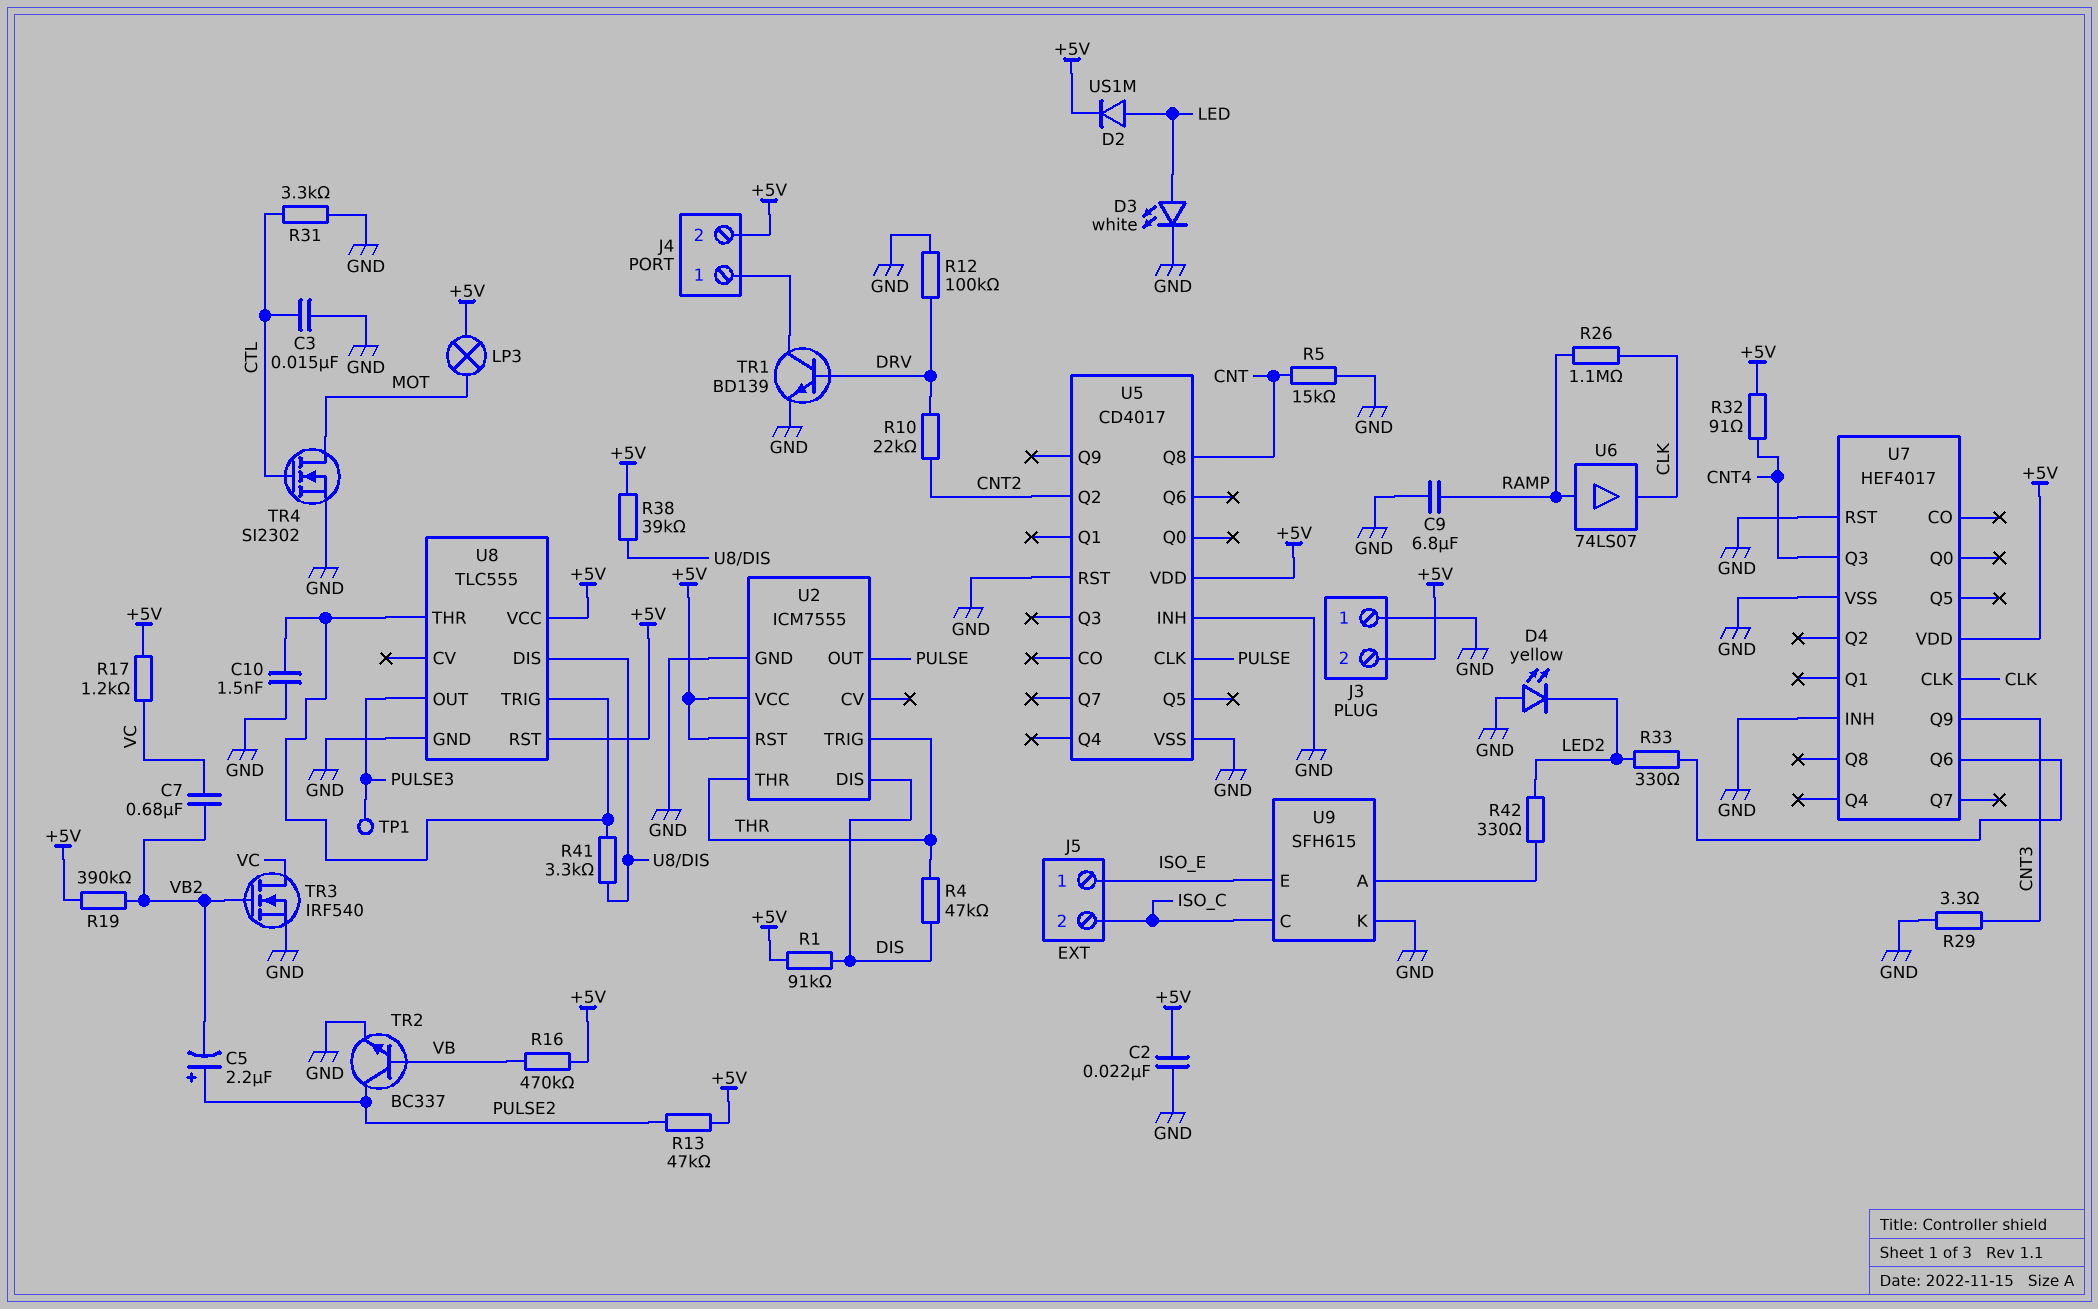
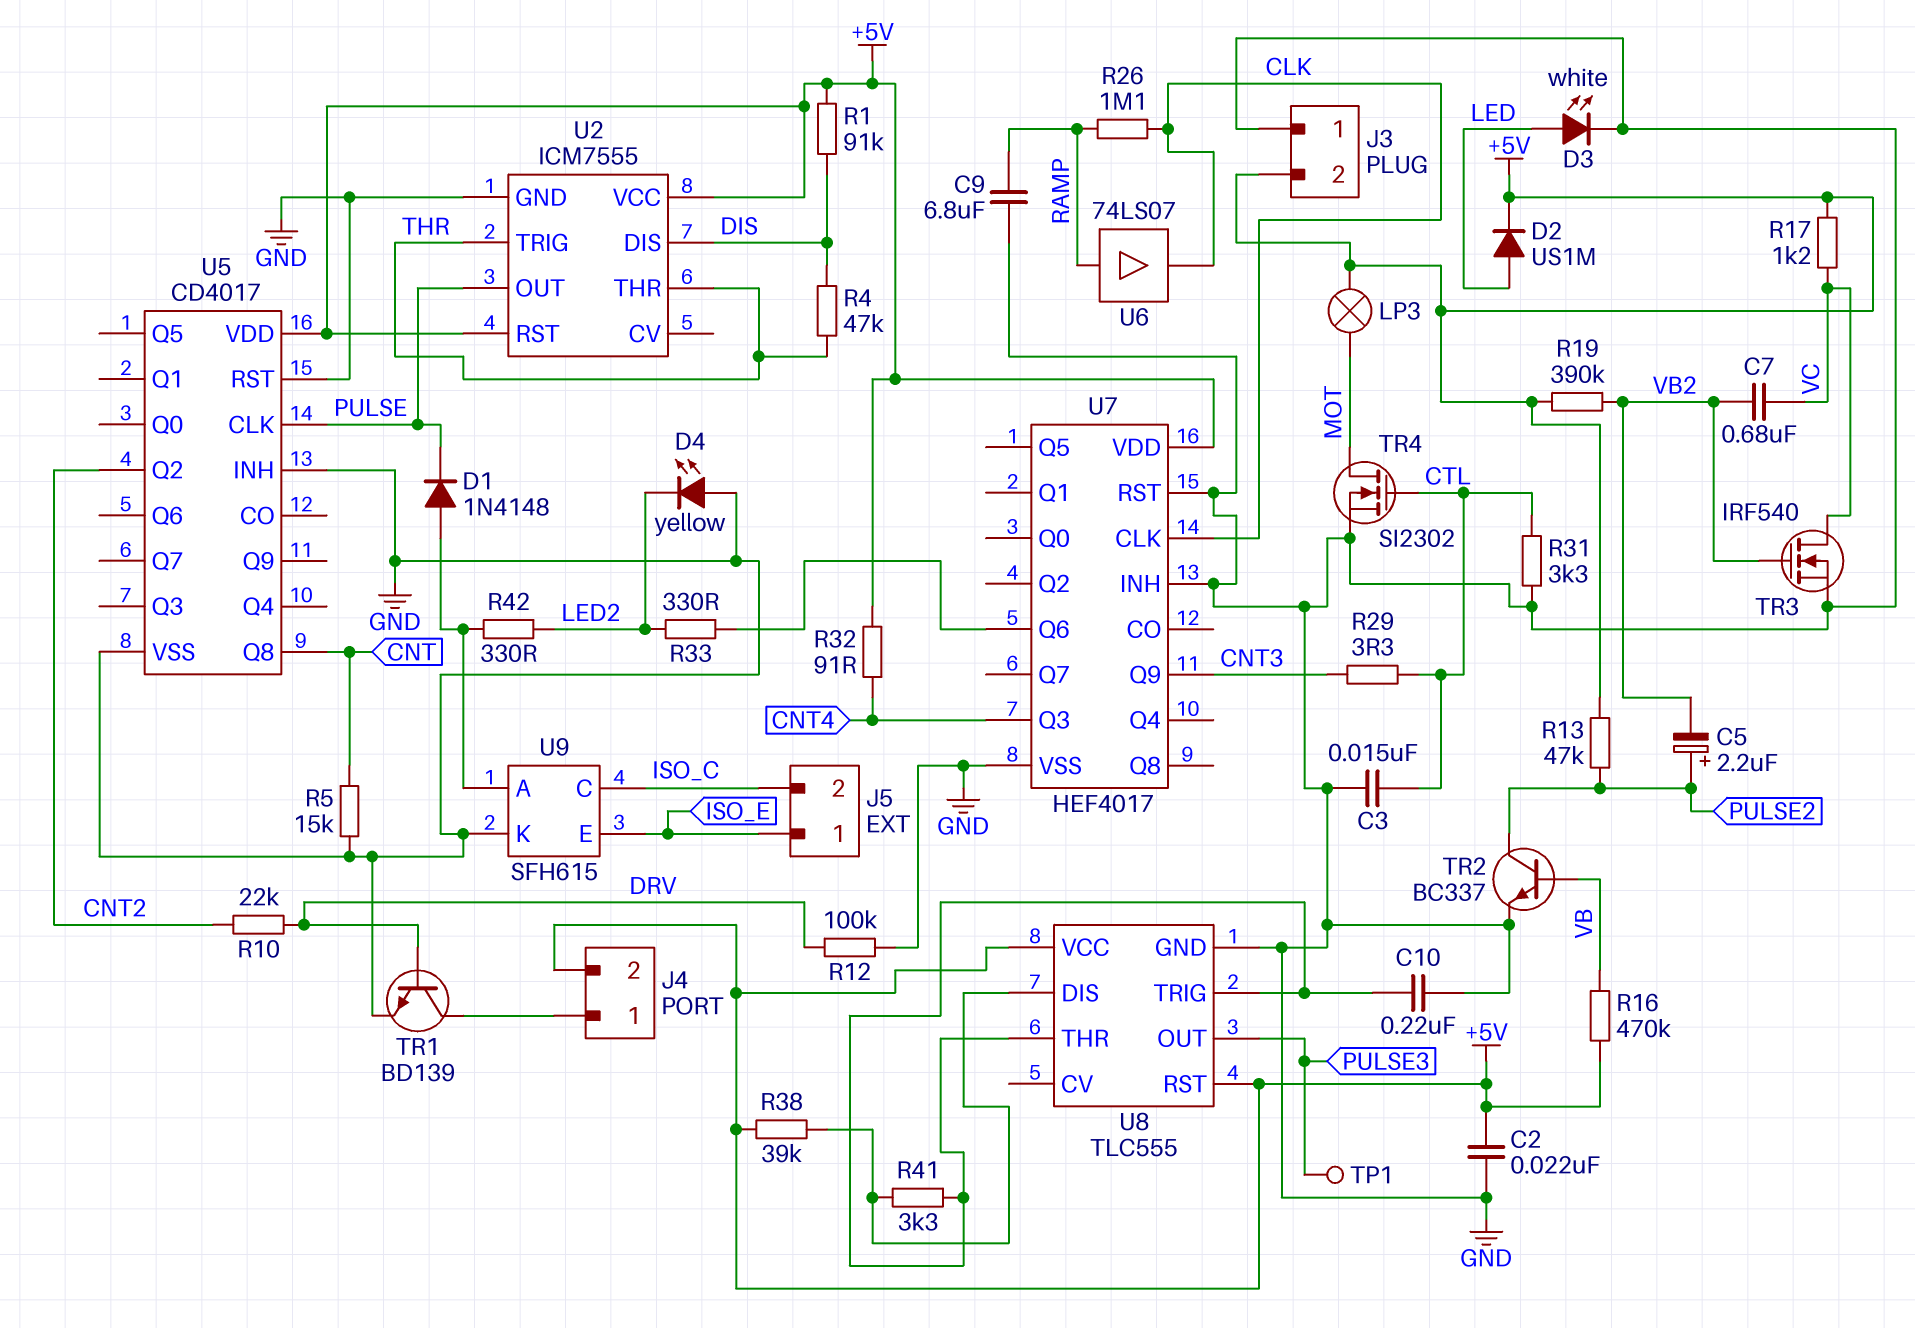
C10: 1.5nF (GND, U8/THR) -> 220nF (GND, U8/THR)
D1: none -> diode 1N4148 (A U9/A, K PULSE)
R29: 3.3 (CNT3, GND) -> 3.3 (CNT3, CTL)

